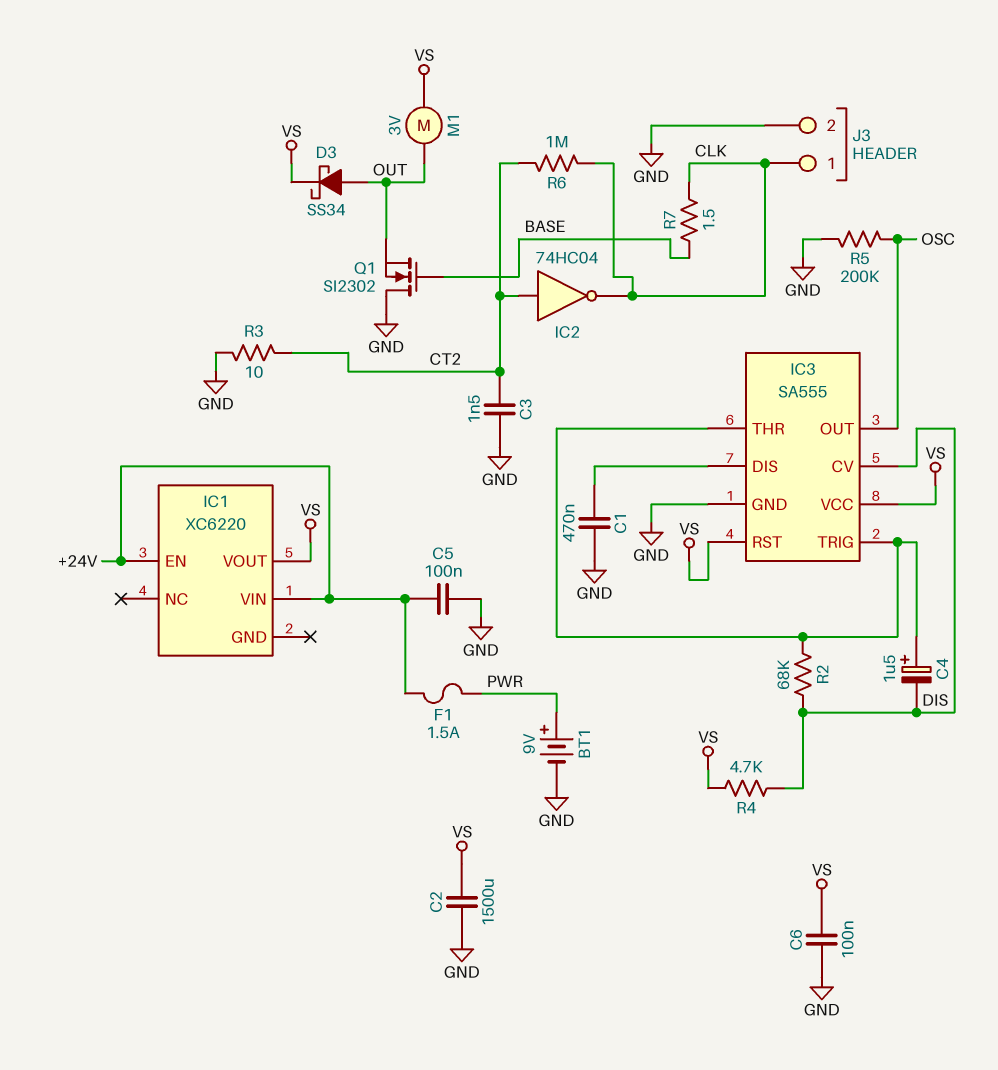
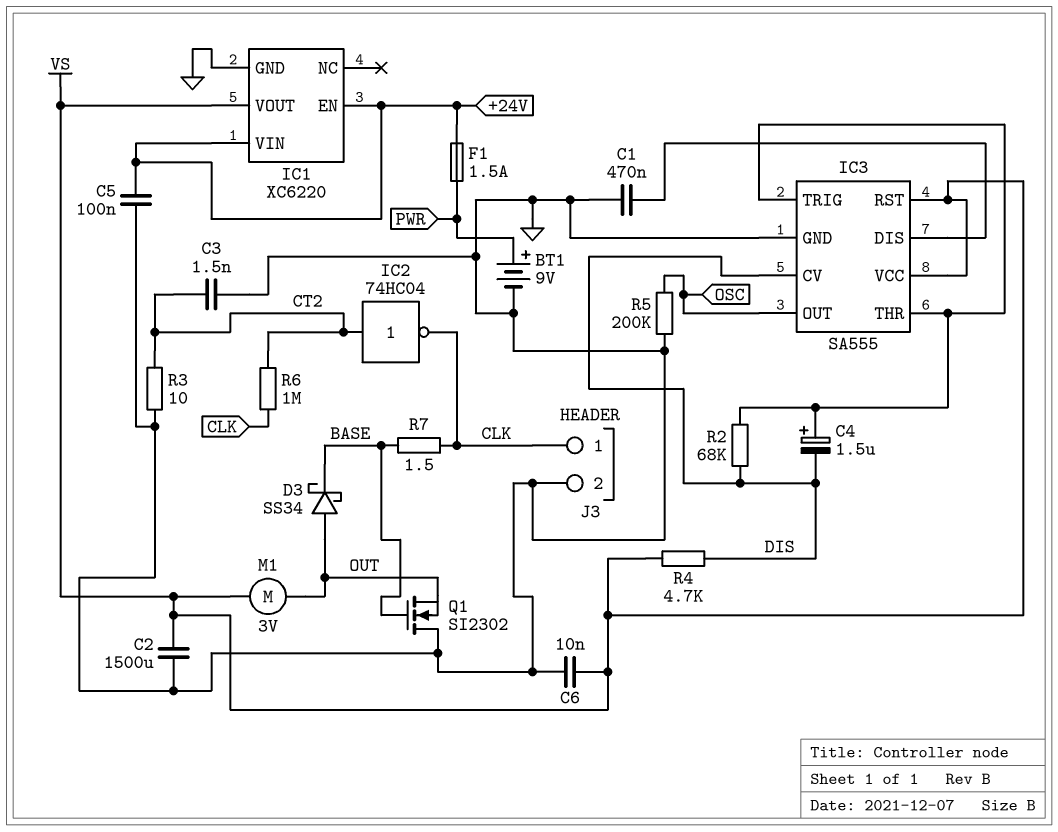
C6: 100nF (GND, VS) -> 10nF (GND, VS)
D3: schottky SS34 (A OUT, K VS) -> schottky SS34 (A OUT, K BASE)
IC1 pin GND: none -> GND

